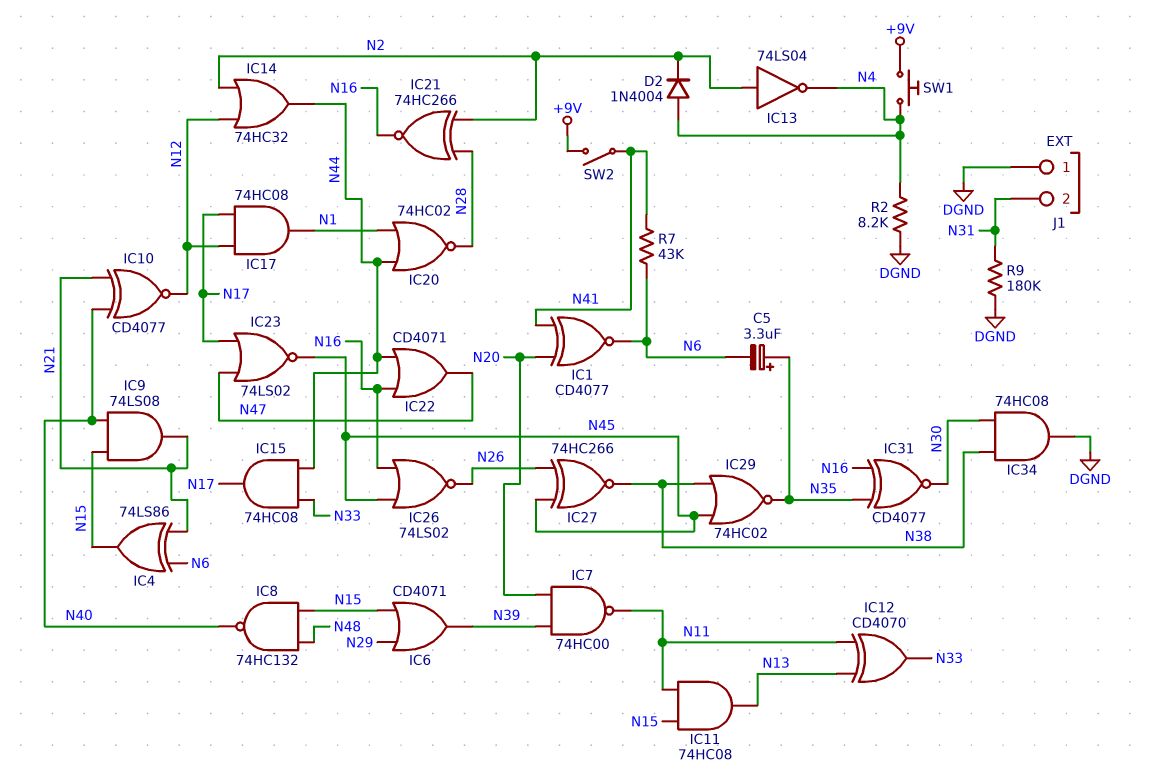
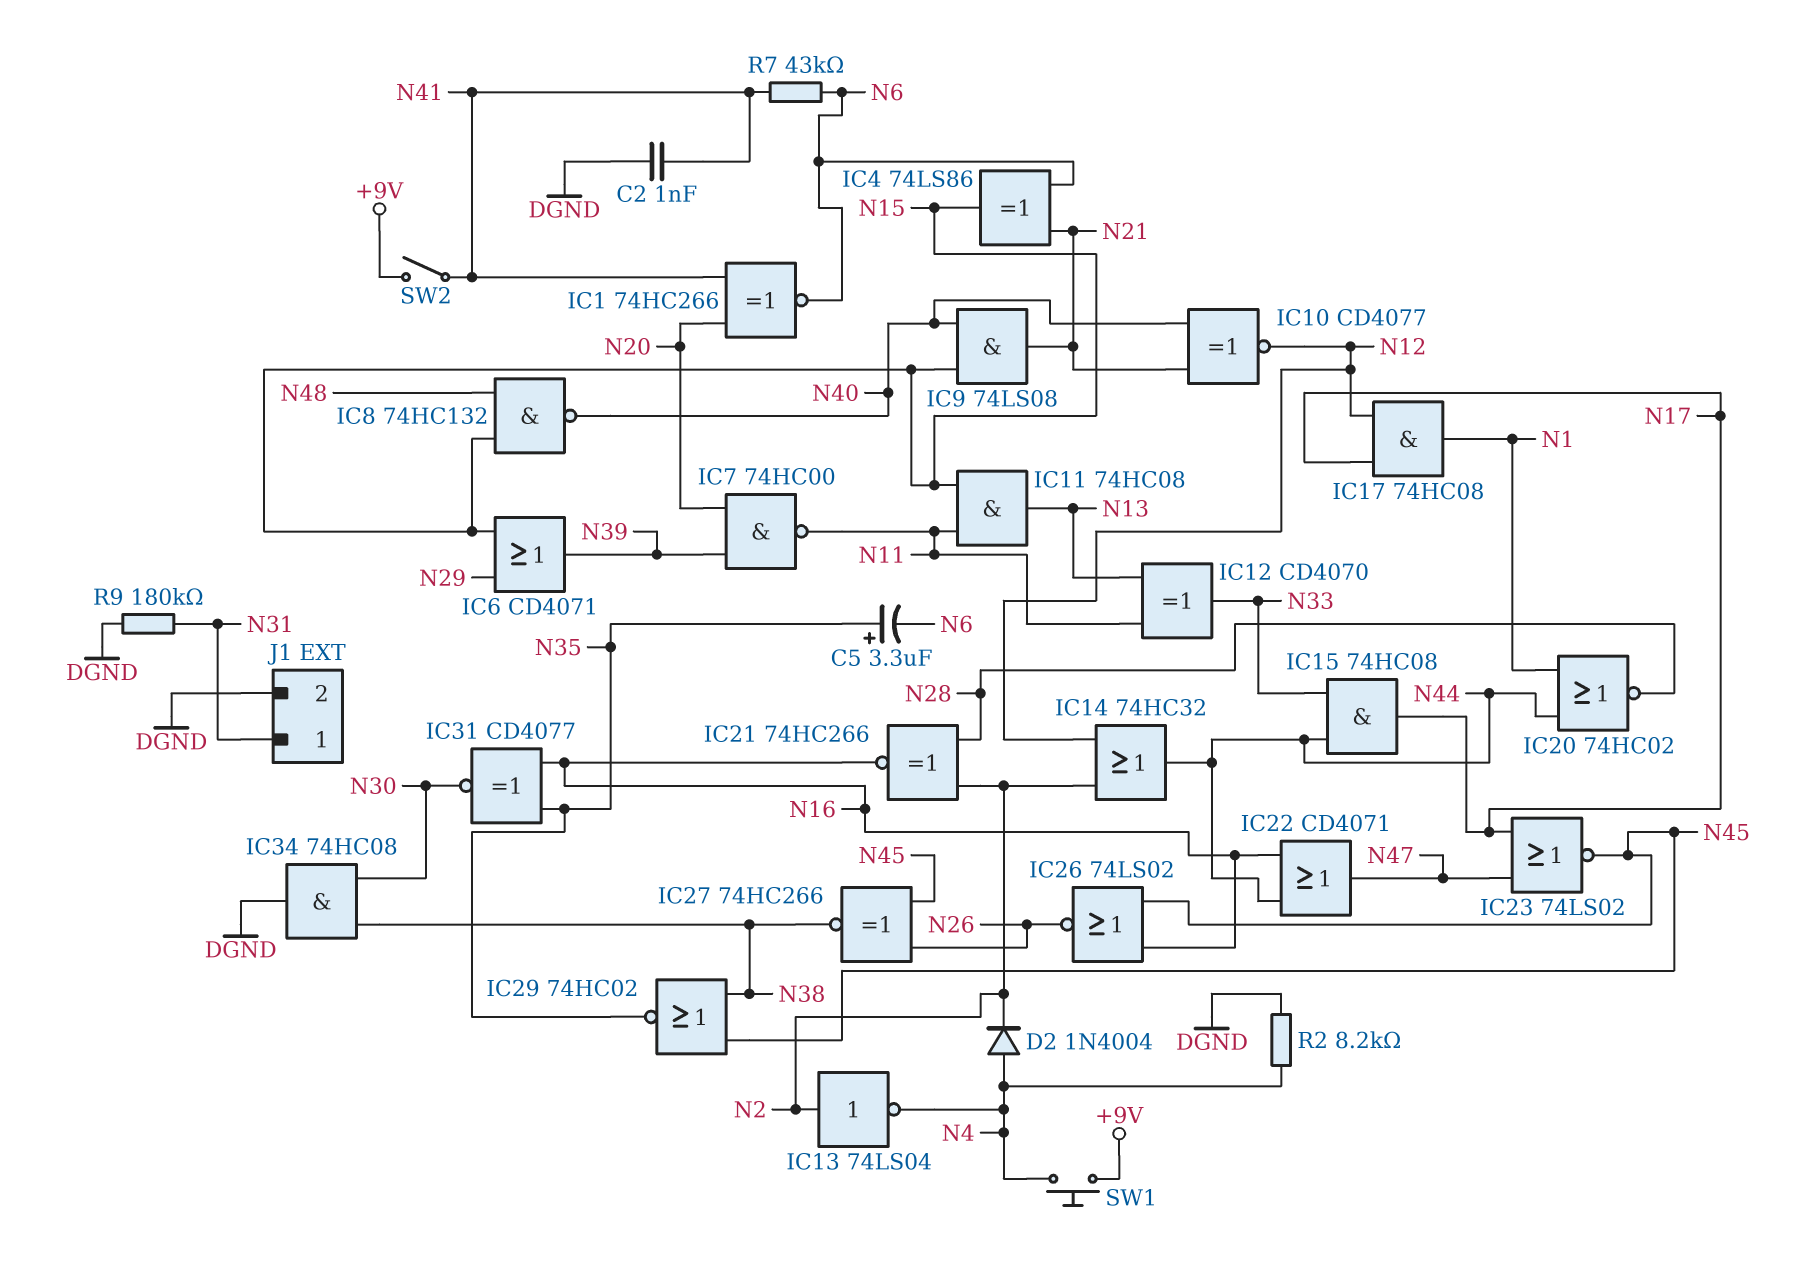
C2: none -> 1nF (DGND, N41)
IC1: XNOR CD4077 (in N20, in N41, out N6) -> XNOR 74HC266 (in N20, in N41, out N6)
J1 pin 1: DGND -> N31
J1 pin 2: N31 -> DGND

